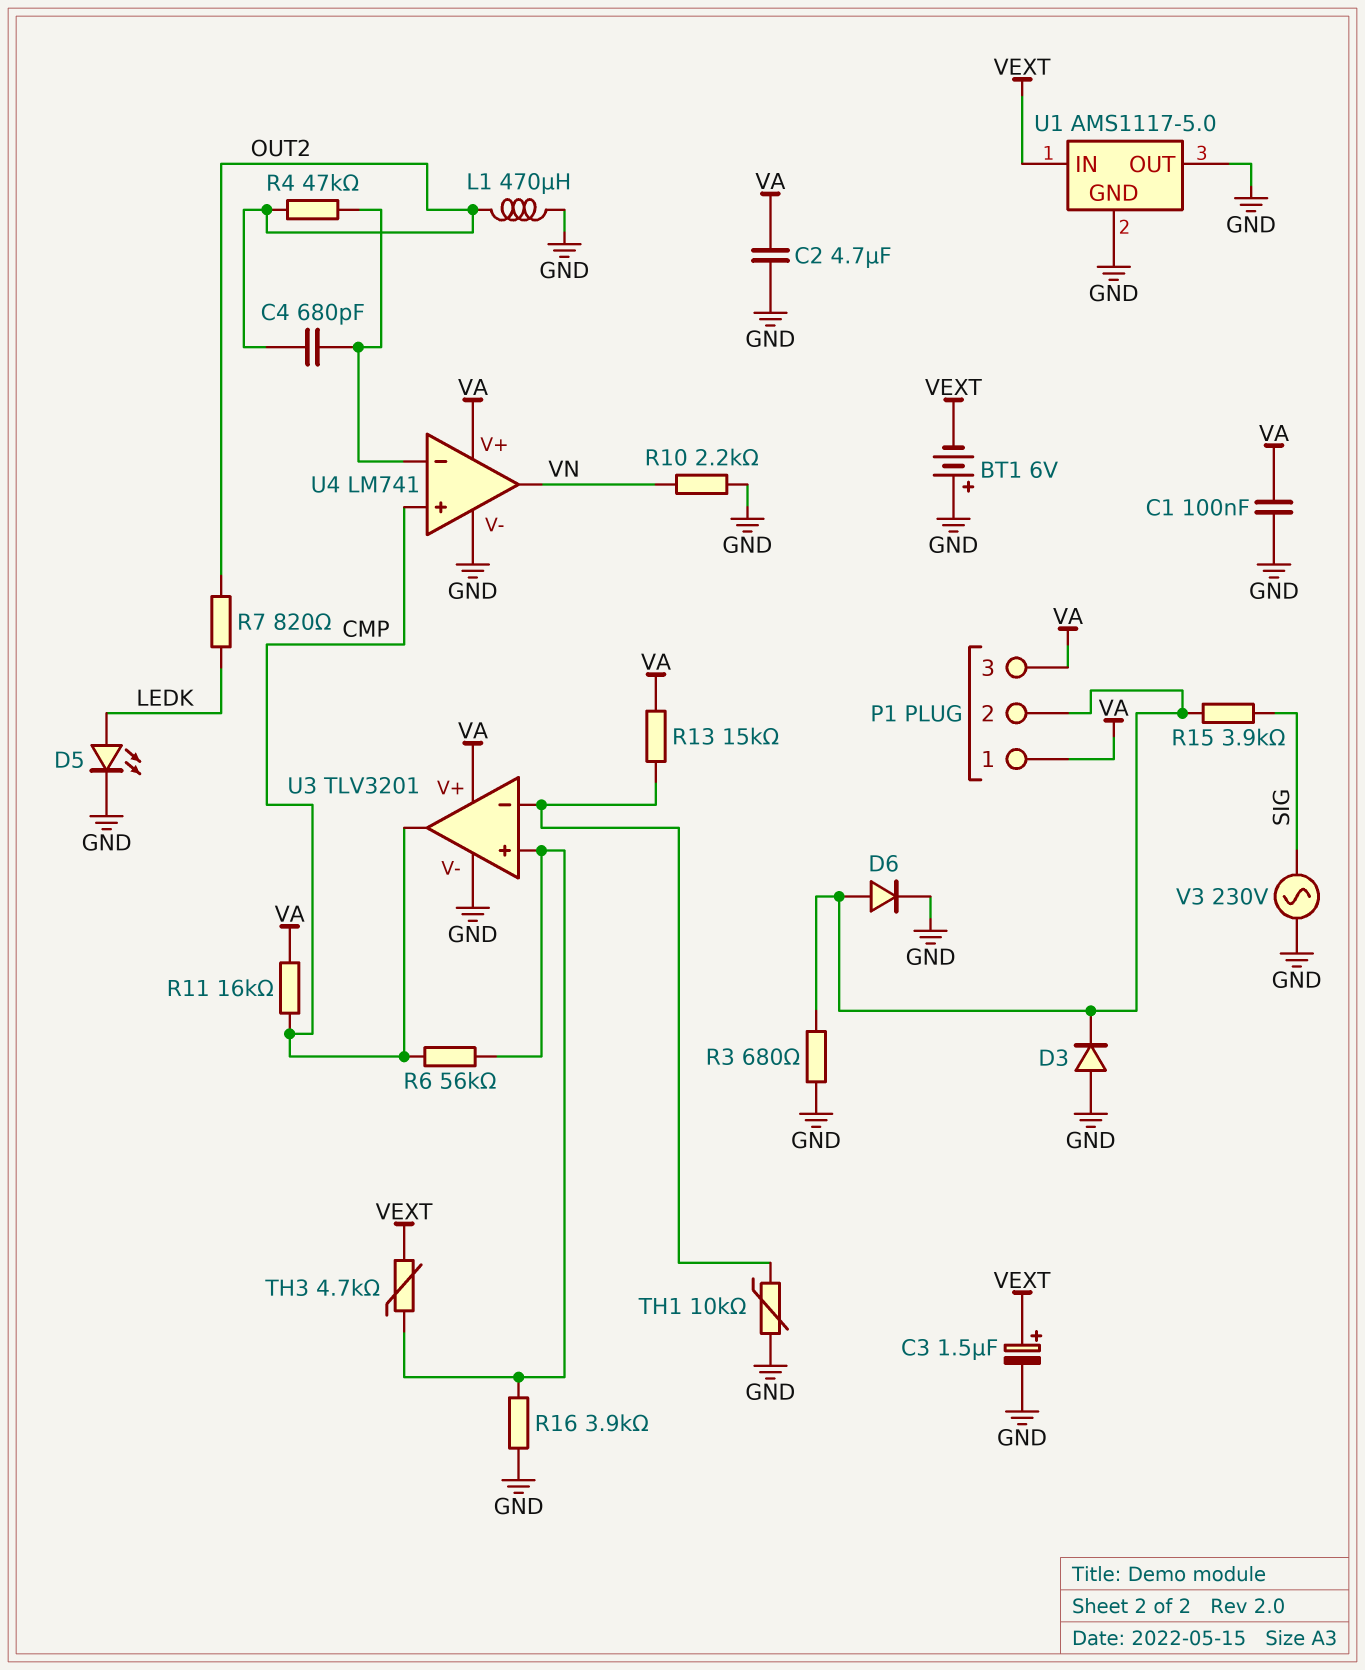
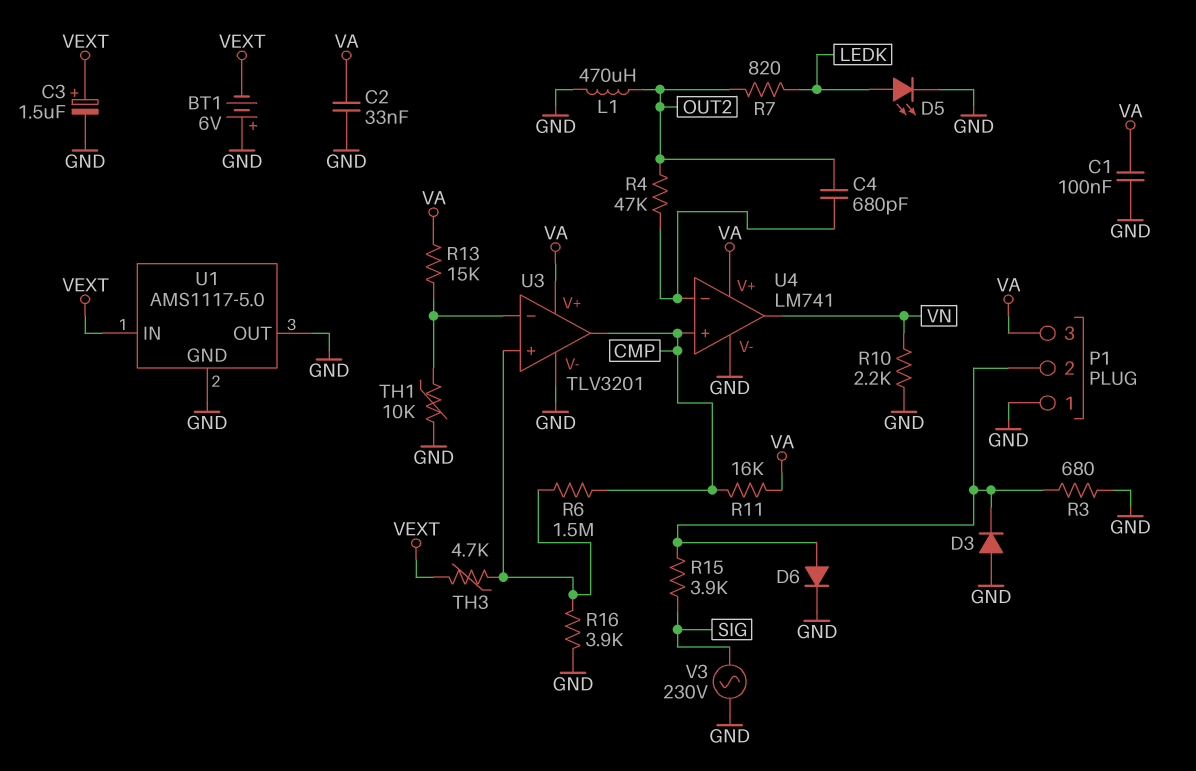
C2: 4.7uF (GND, VA) -> 33nF (GND, VA)
P1 pin 1: VA -> GND
R6: 56k (CMP, U3/in+) -> 1.5M (CMP, U3/in+)

